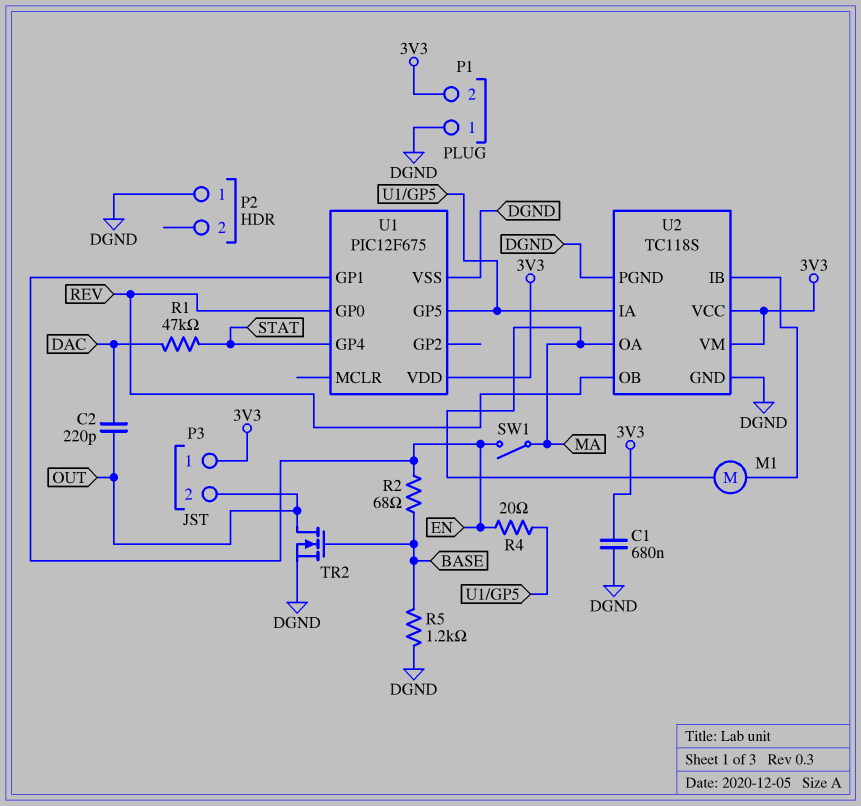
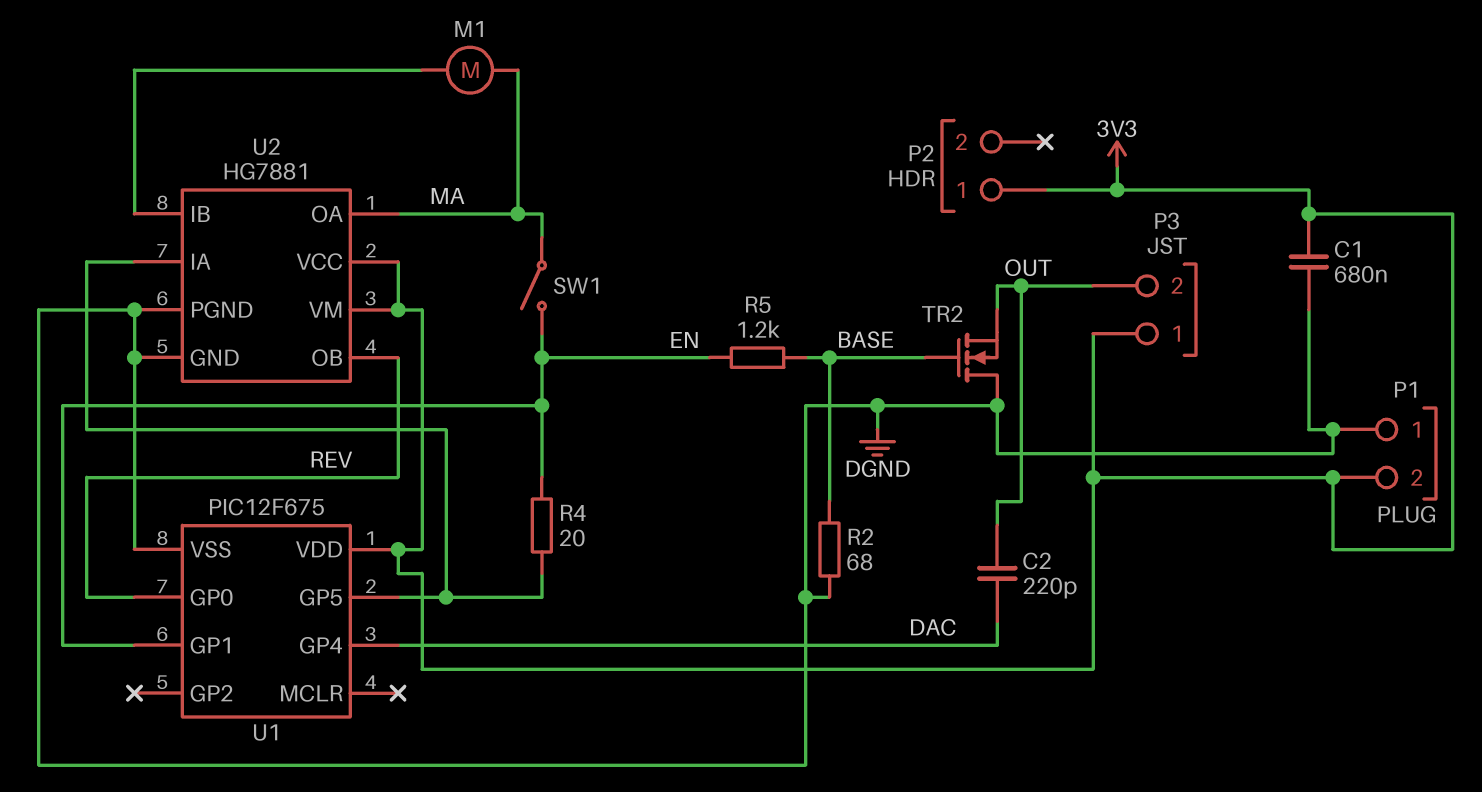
P2 pin 1: DGND -> 3V3
R1: 47k (DAC, STAT) -> none
R2: 68 (BASE, EN) -> 68 (BASE, DGND)
R5: 1.2k (BASE, DGND) -> 1.2k (BASE, EN)
TR2: NMOS (G BASE, D OUT, S DGND) -> NMOS (G BASE, D DGND, S OUT)
U1 pin GP4: STAT -> DAC
U2: TC118S -> HG7881

